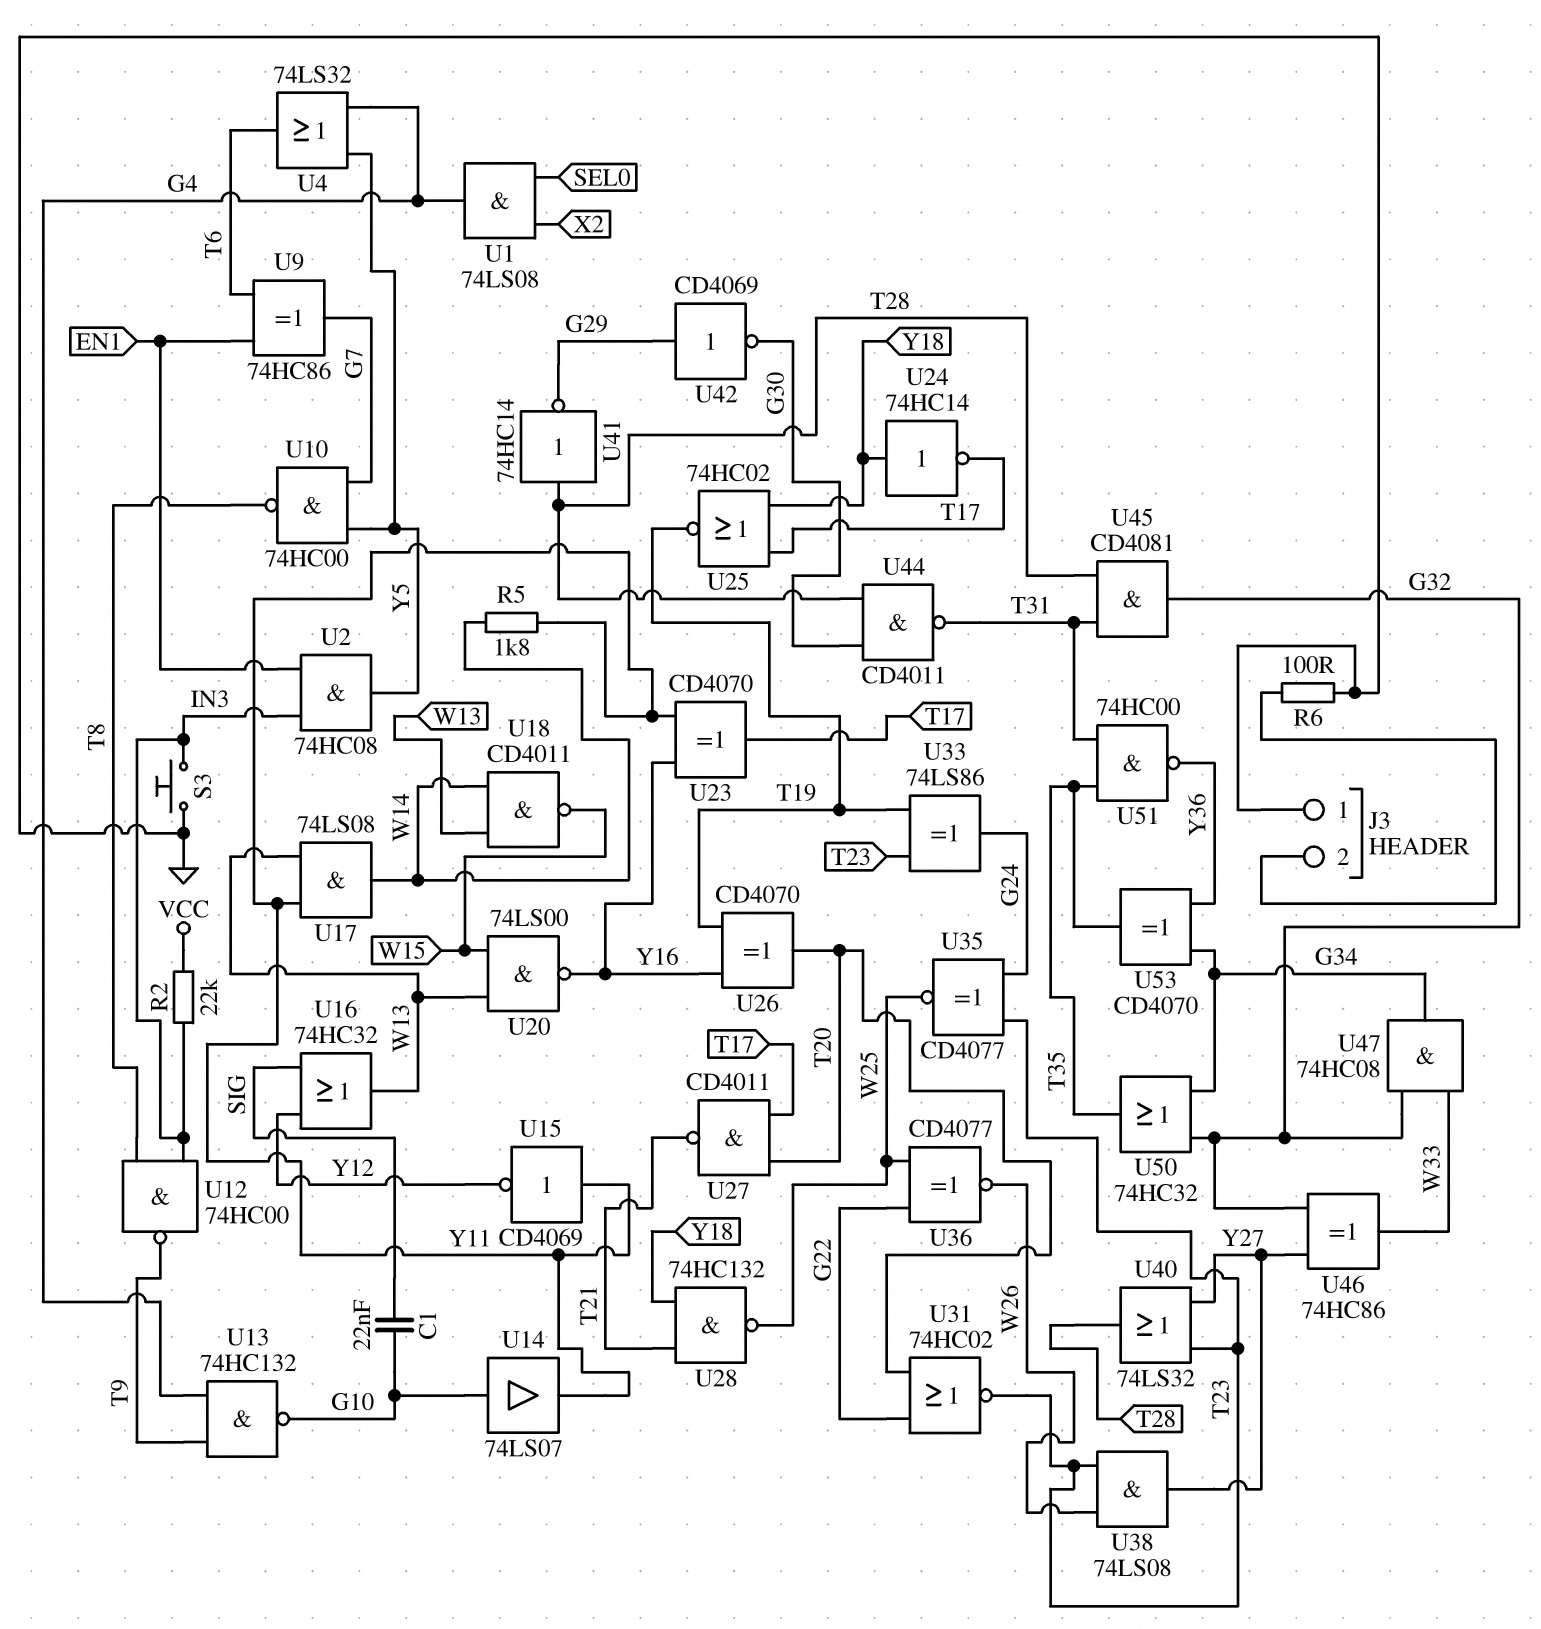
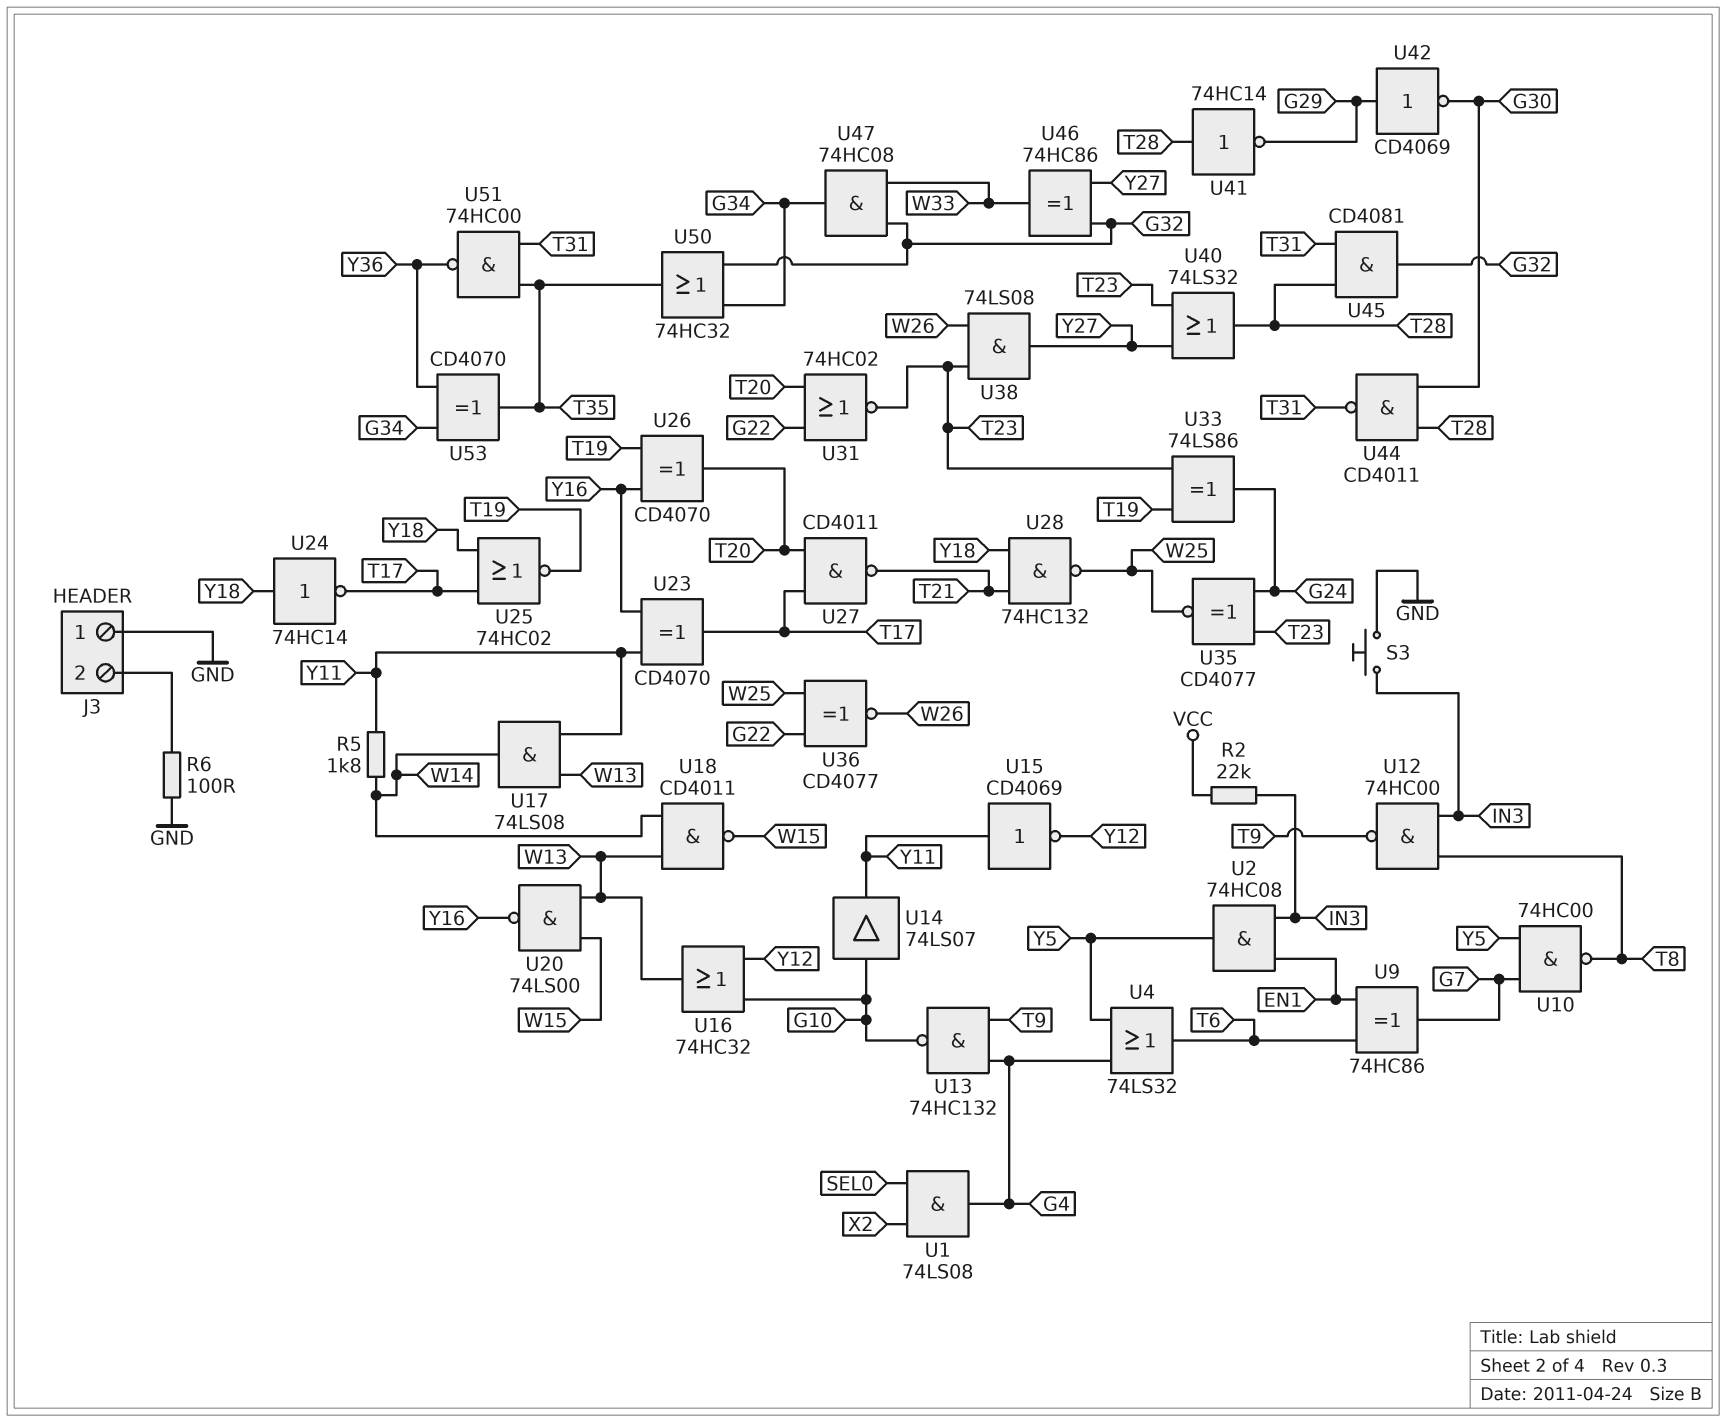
C1: 22nF (G10, SIG) -> none
U16: OR 74HC32 (in SIG, in Y12, out W13) -> OR 74HC32 (in G10, in Y12, out W13)

